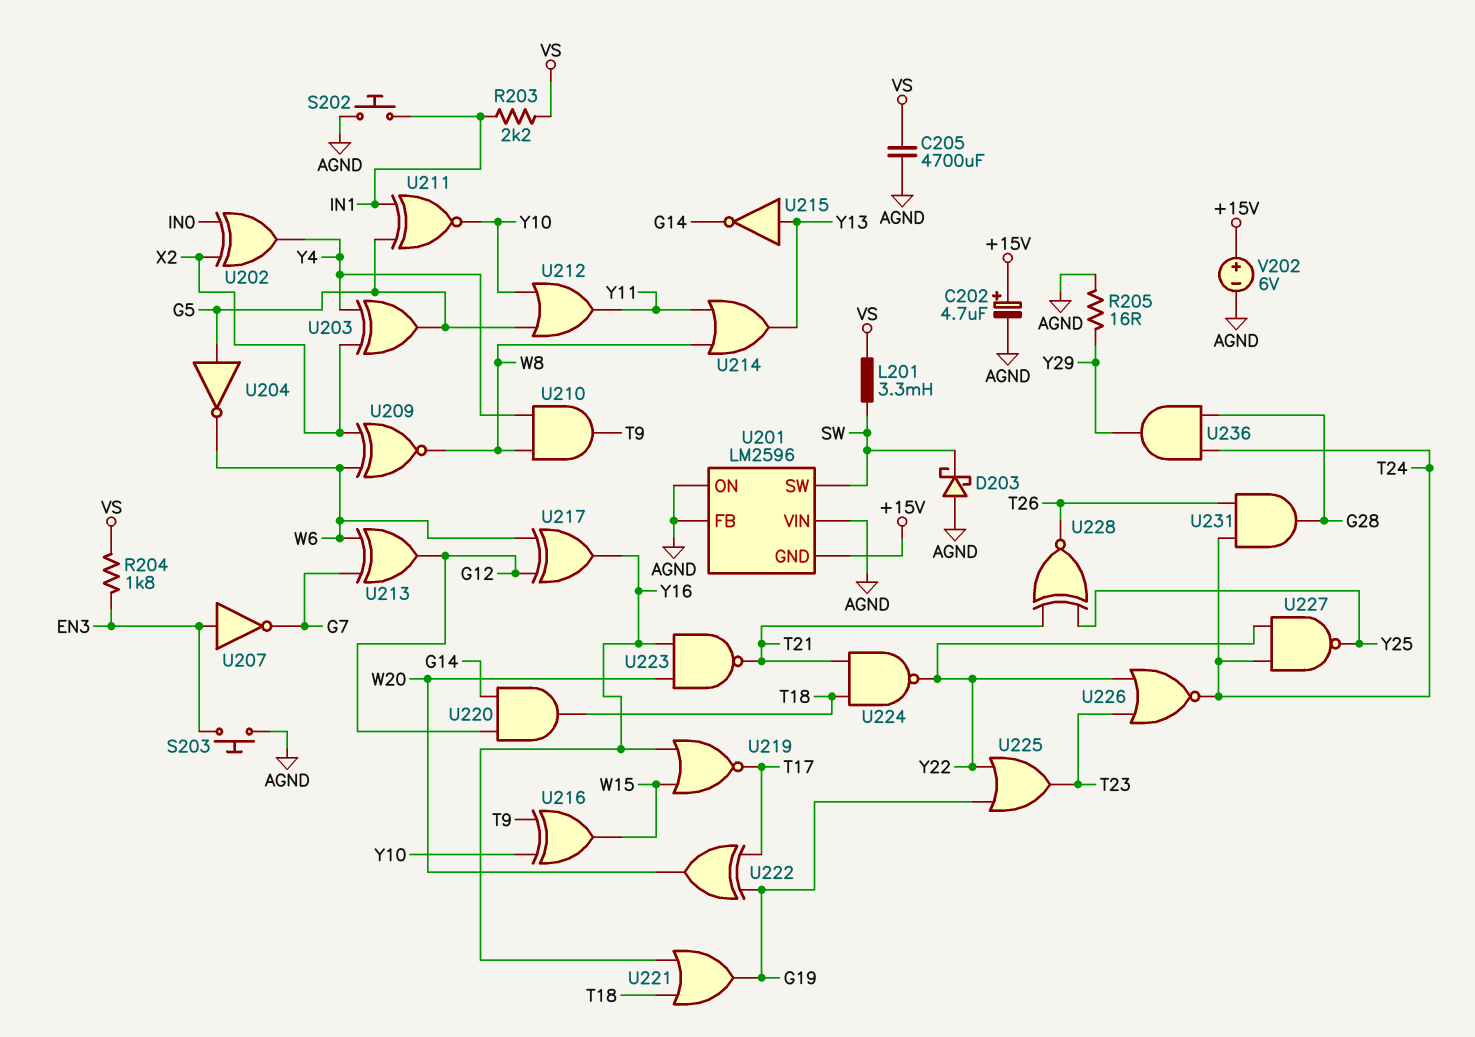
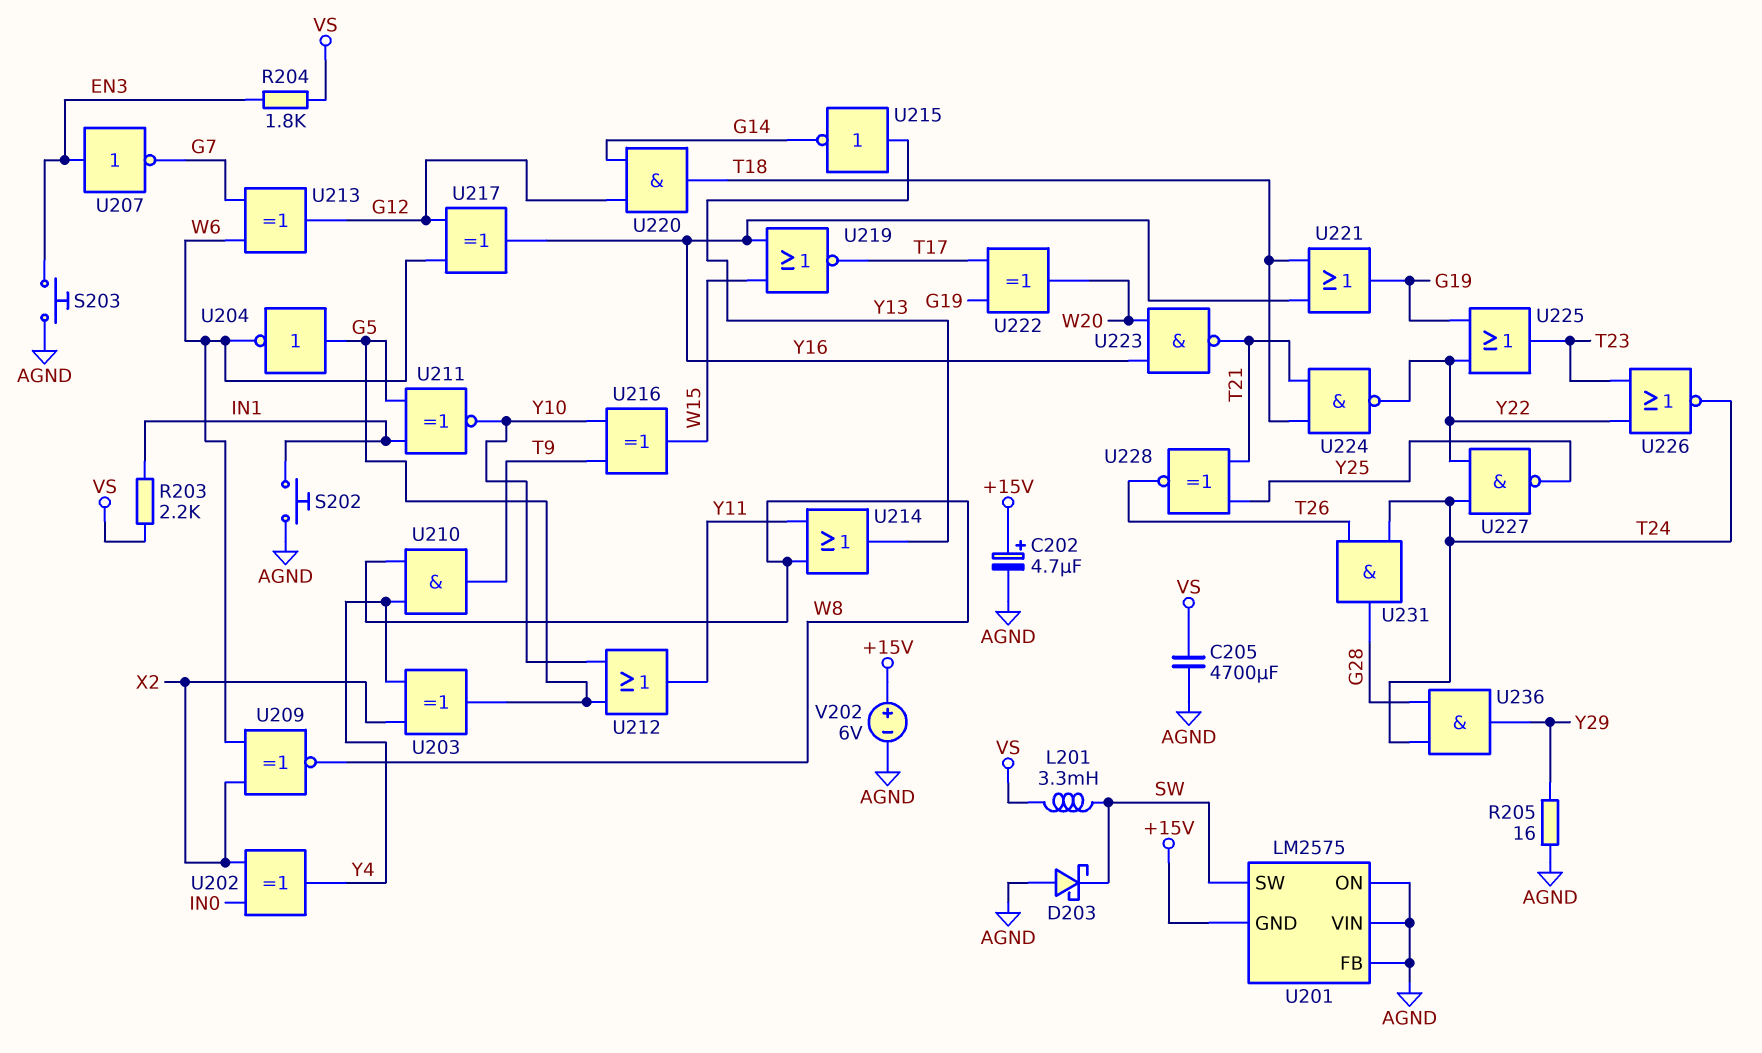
U201: LM2596 -> LM2575

